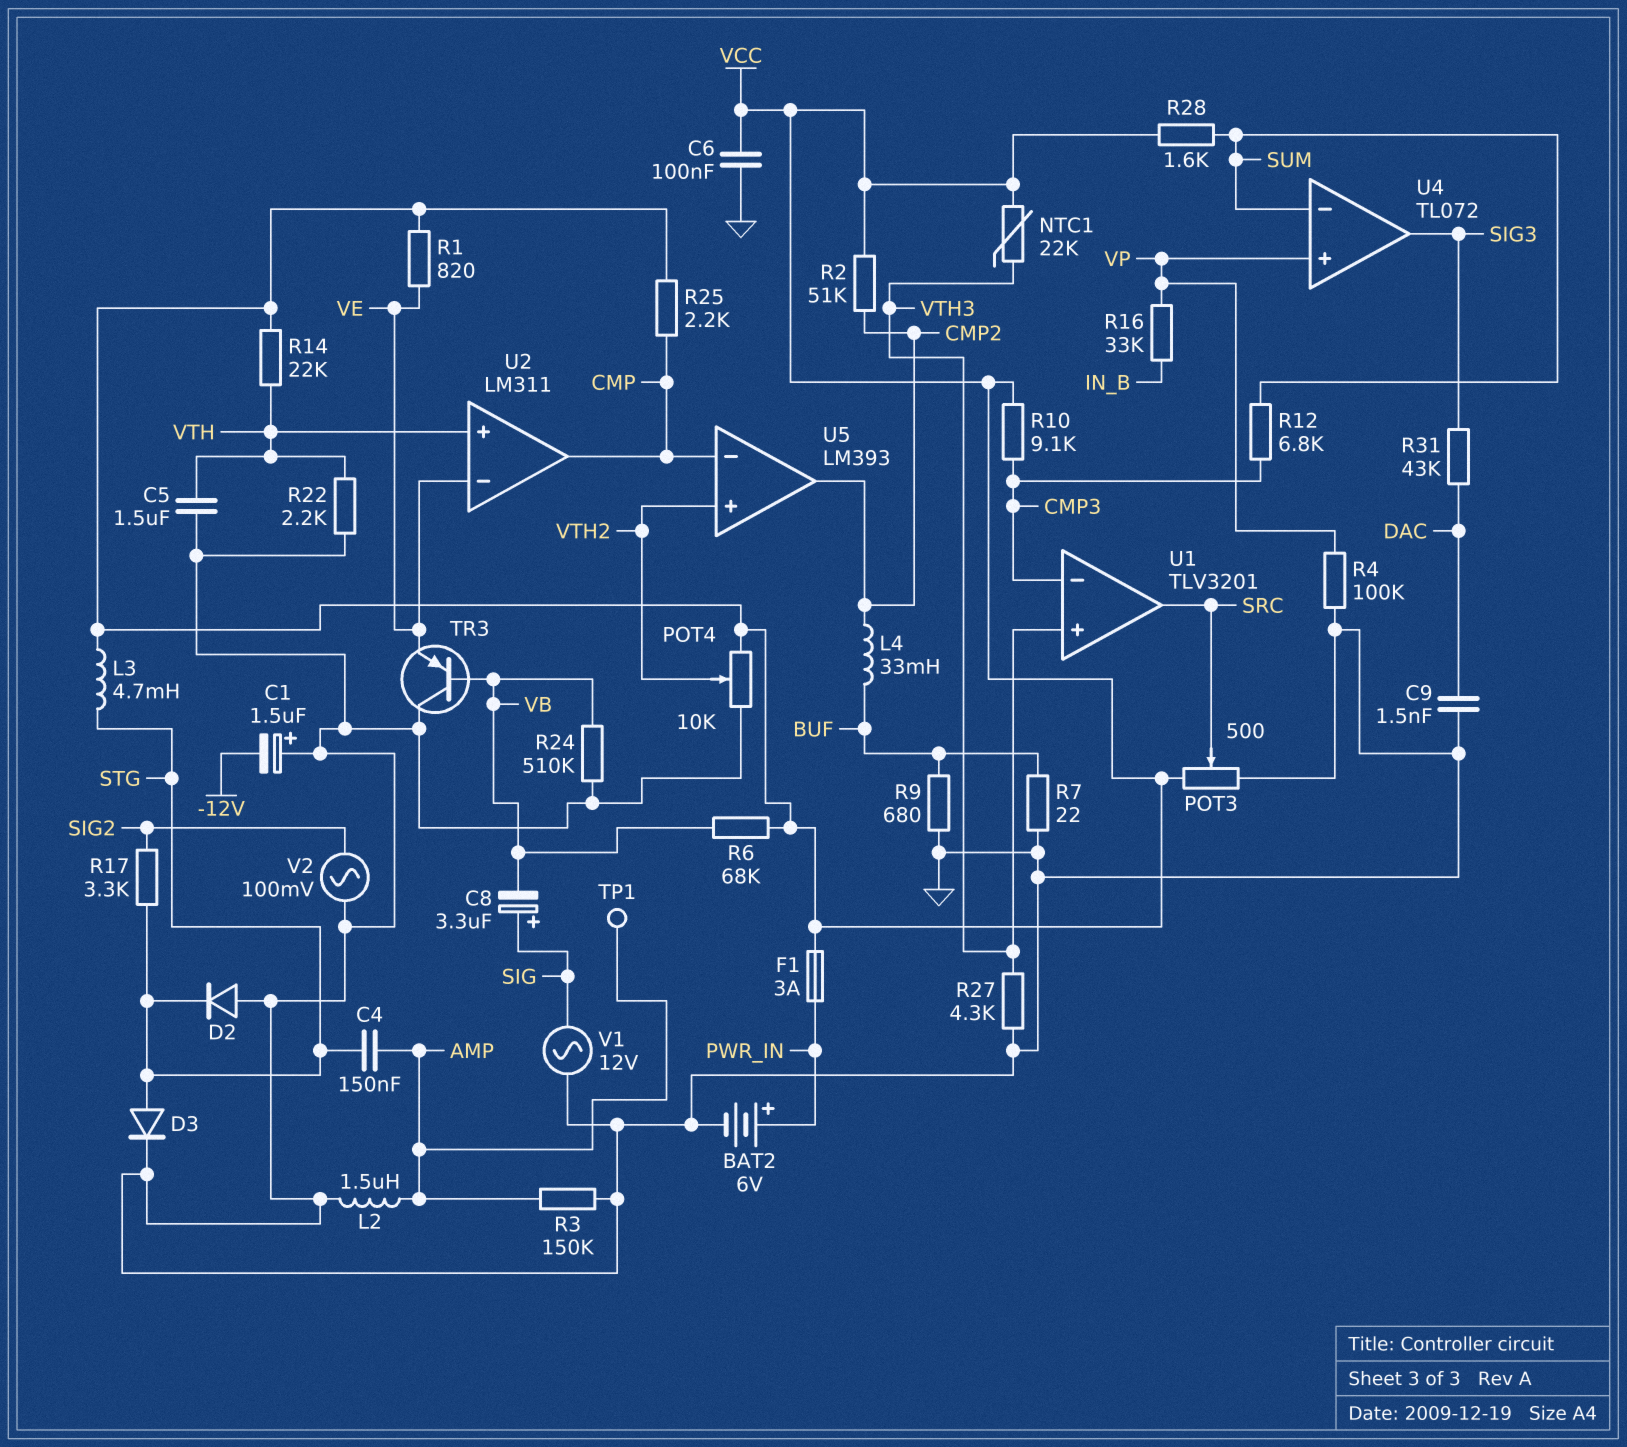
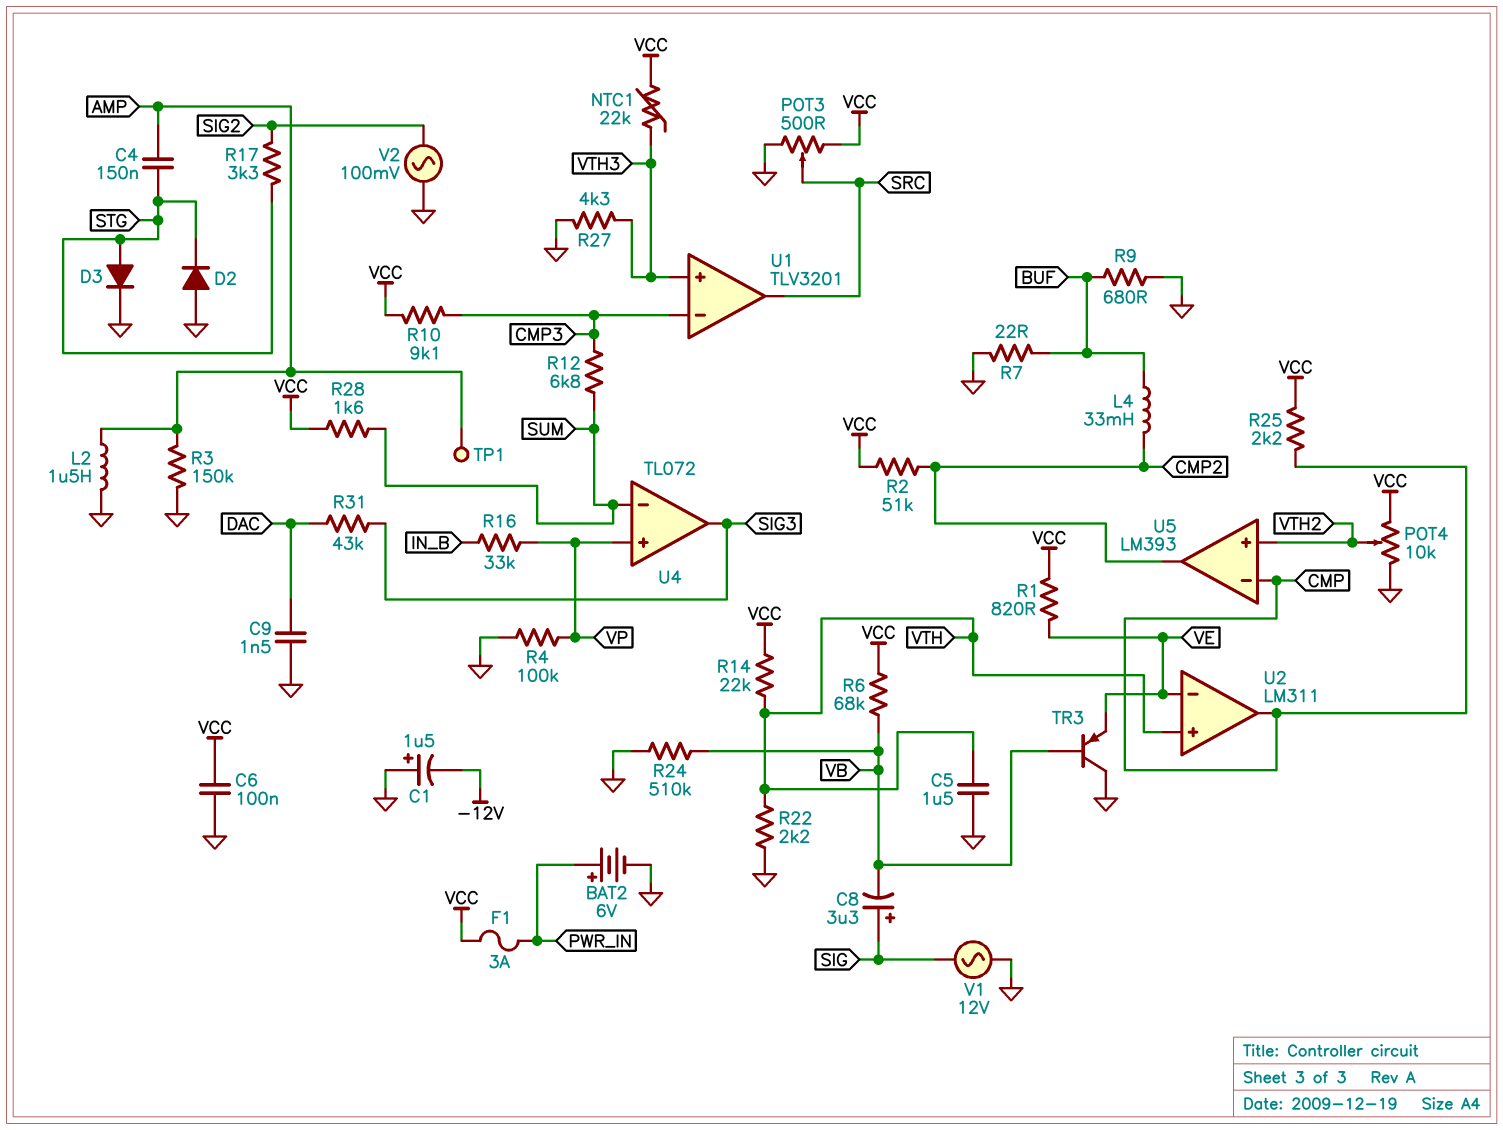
L3: 4.7mH (STG, VCC) -> none

